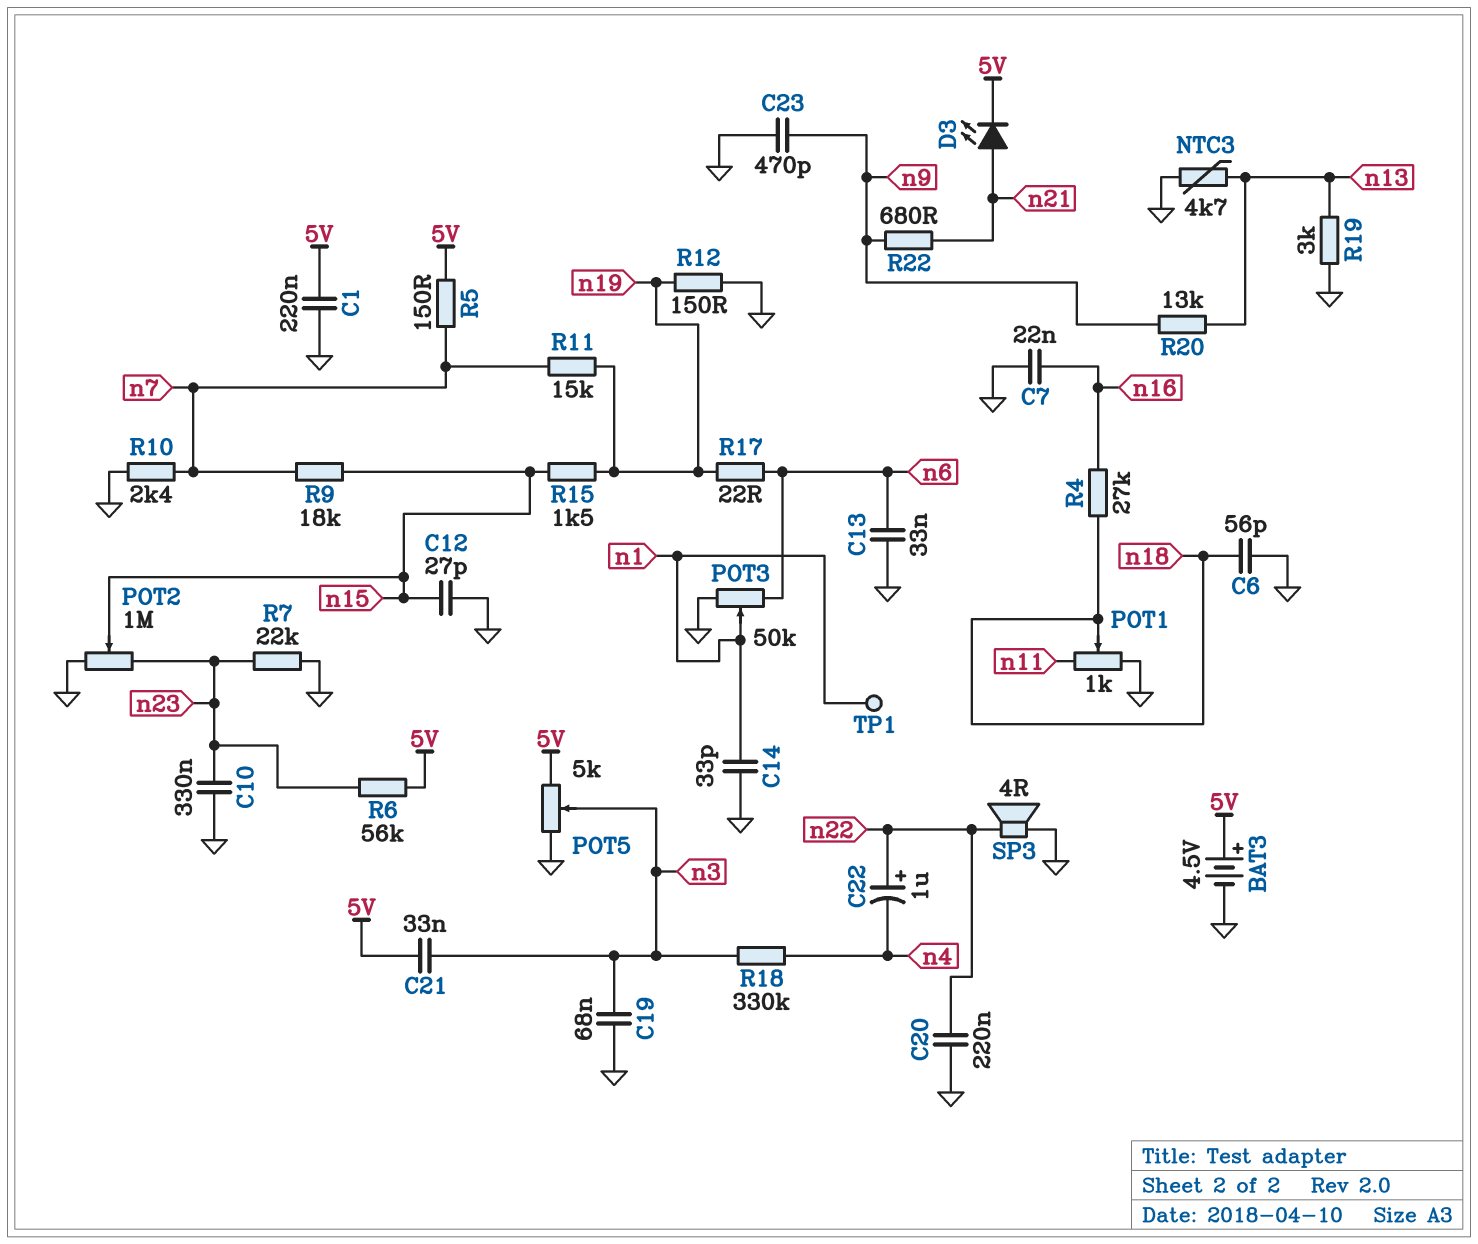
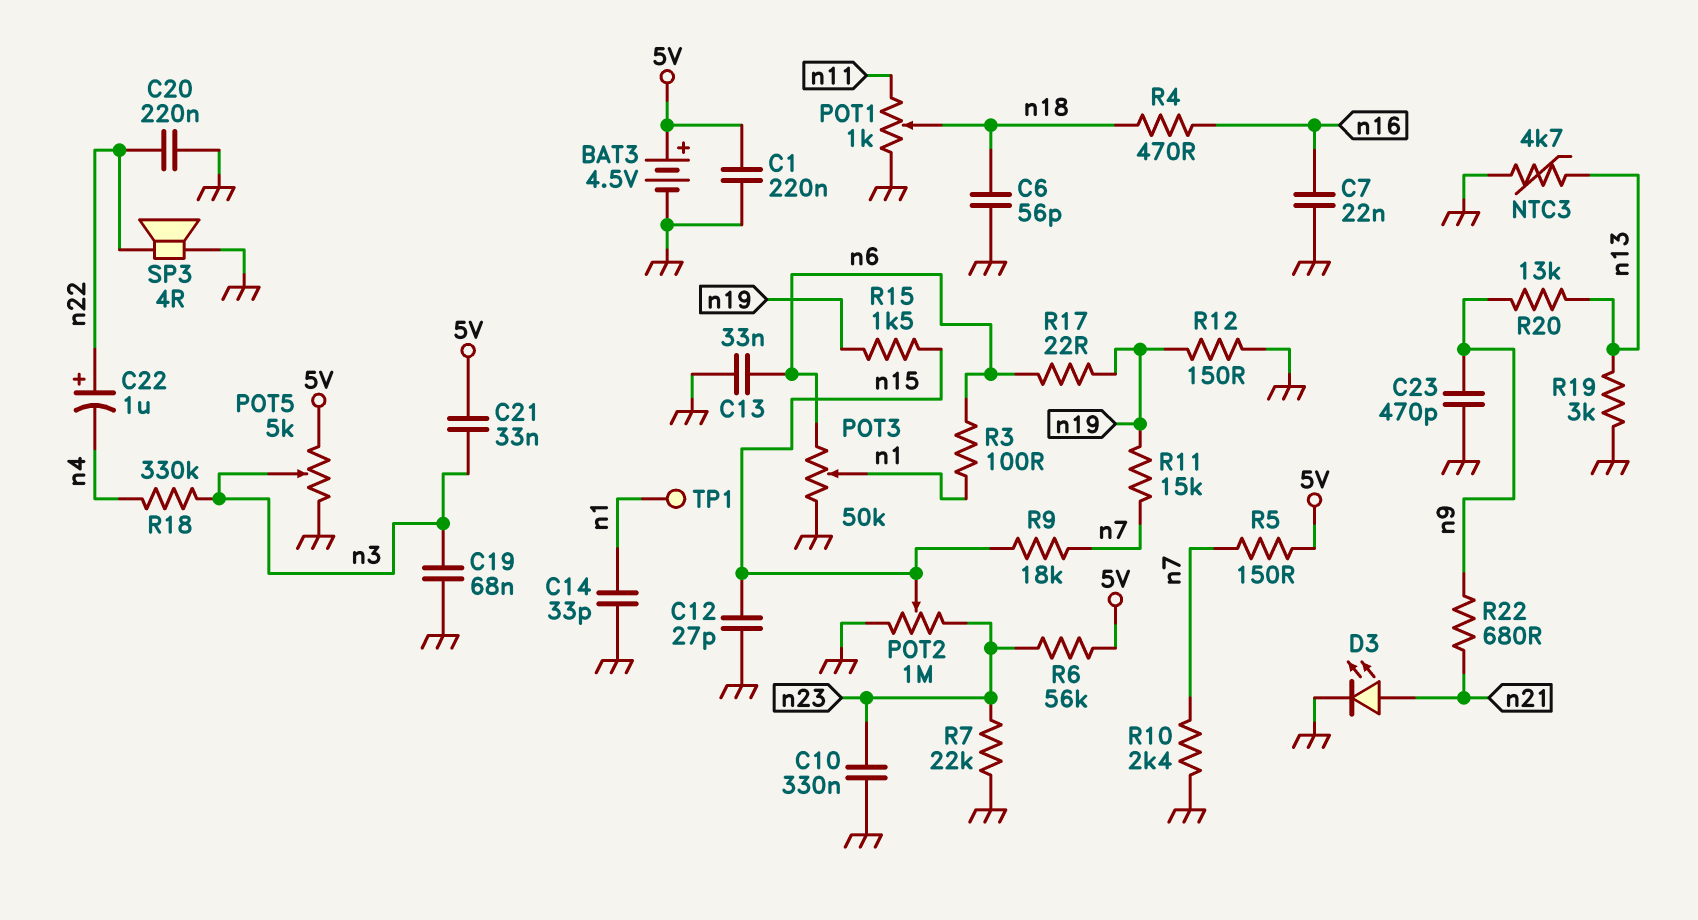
D3: LED (A n21, K 5V) -> LED (A n21, K GND)
R3: none -> 100 (n1, n6)
R4: 27k (n16, n18) -> 470 (n16, n18)

